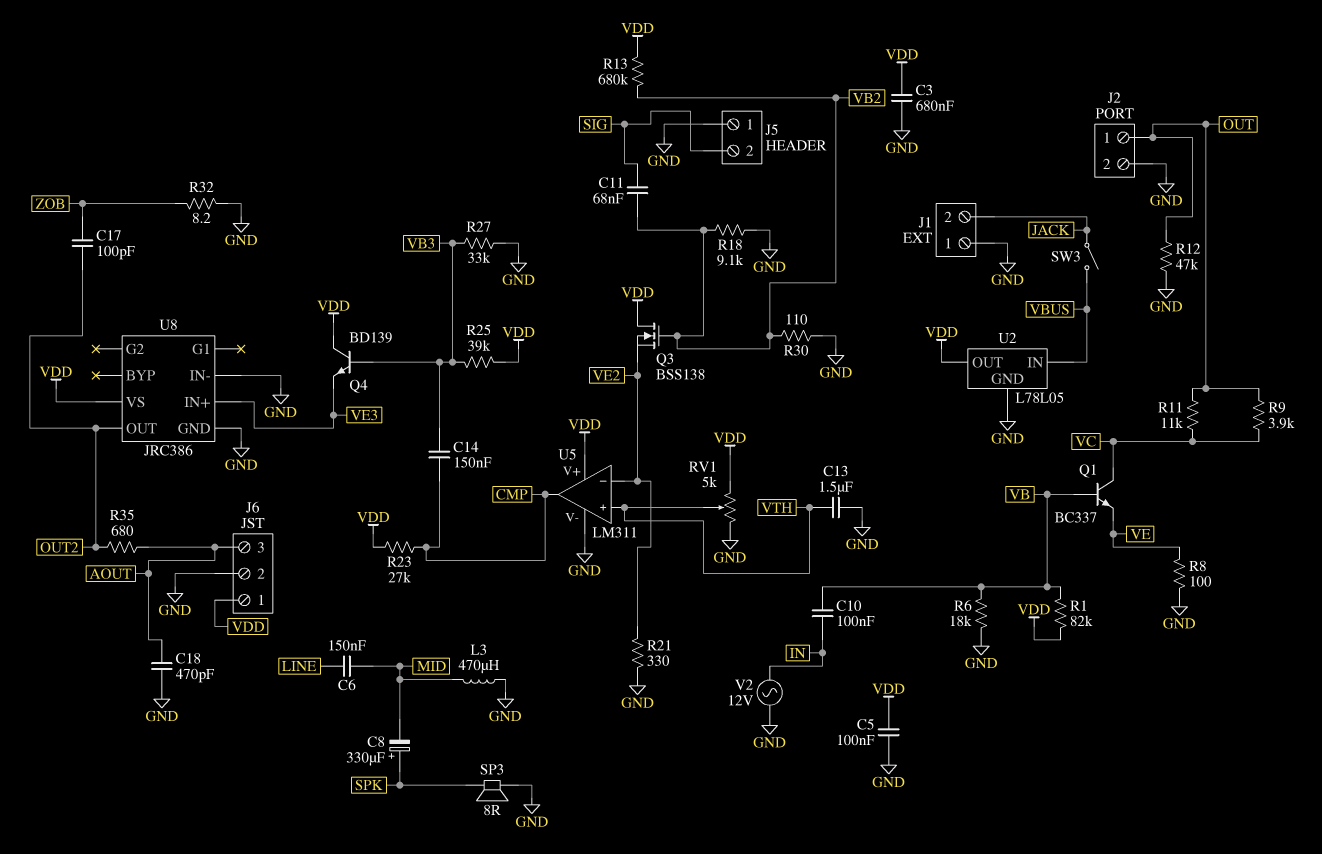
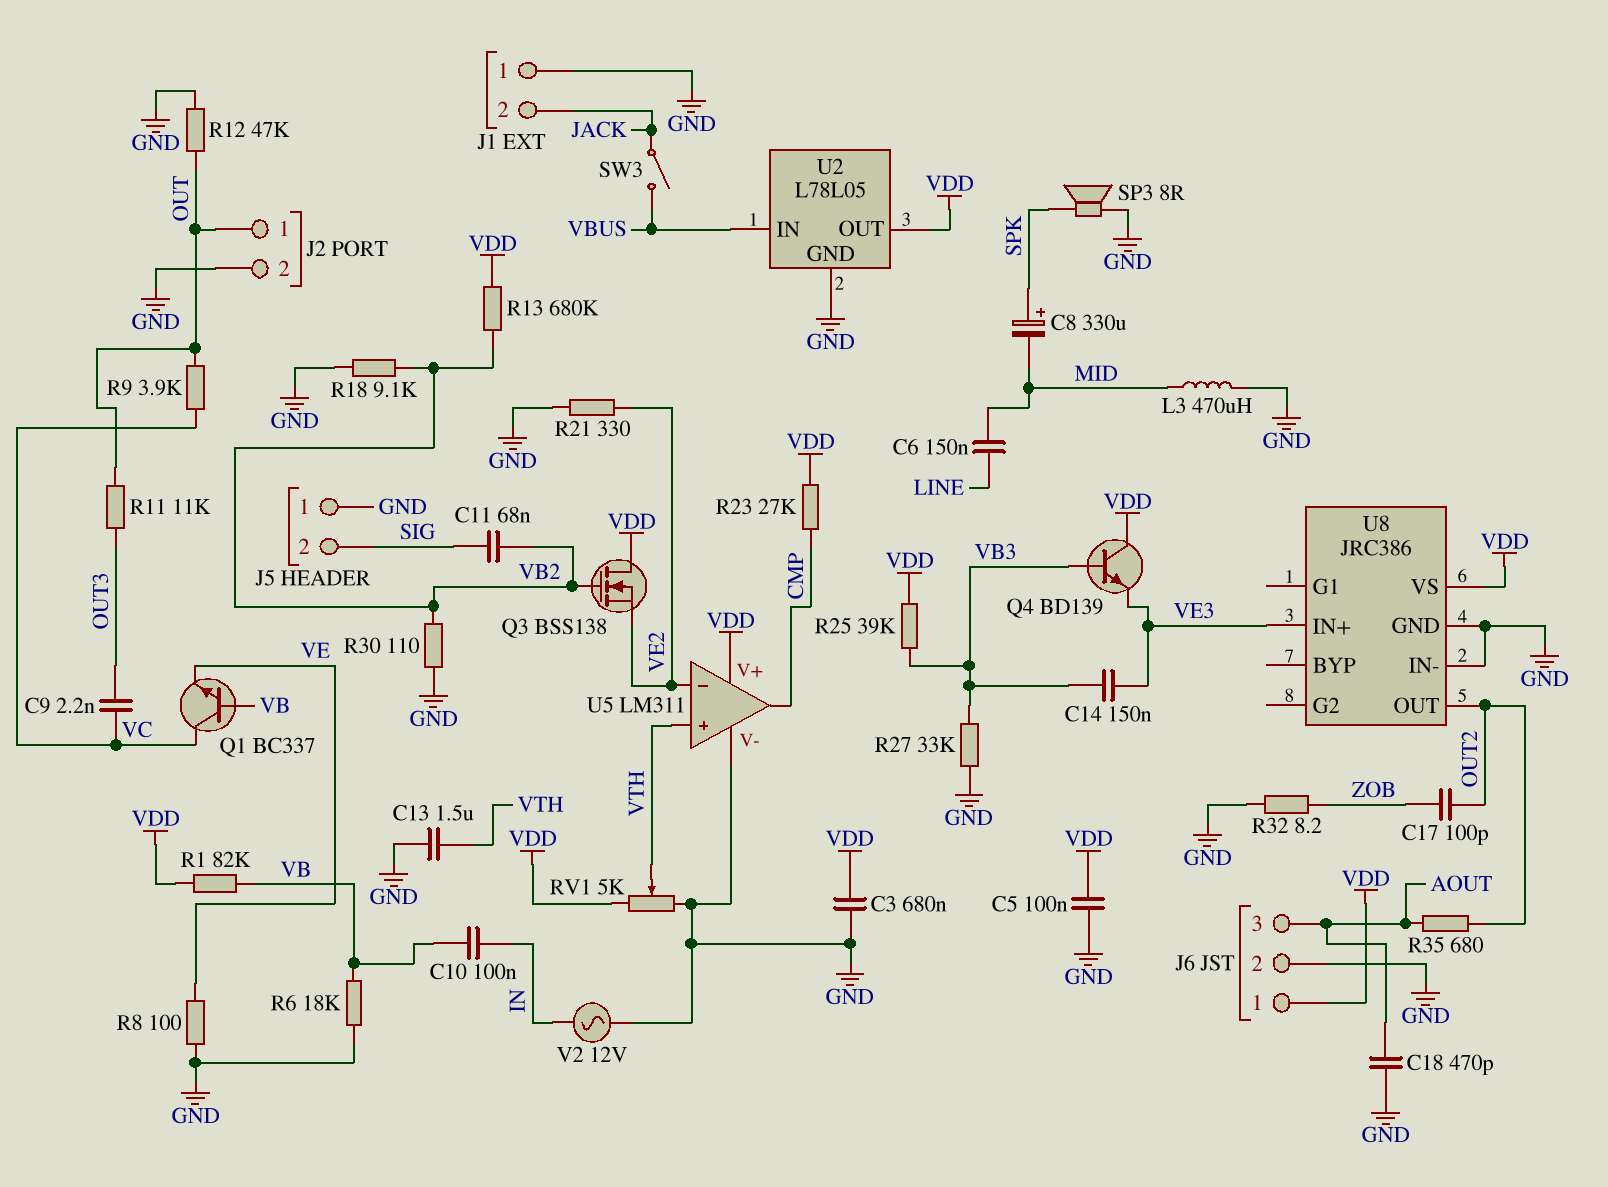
C9: none -> 2.2nF (OUT3, VC)
C14: 150nF (CMP, VB3) -> 150nF (VB3, VE3)
R11: 11k (OUT, VC) -> 11k (OUT, OUT3)

